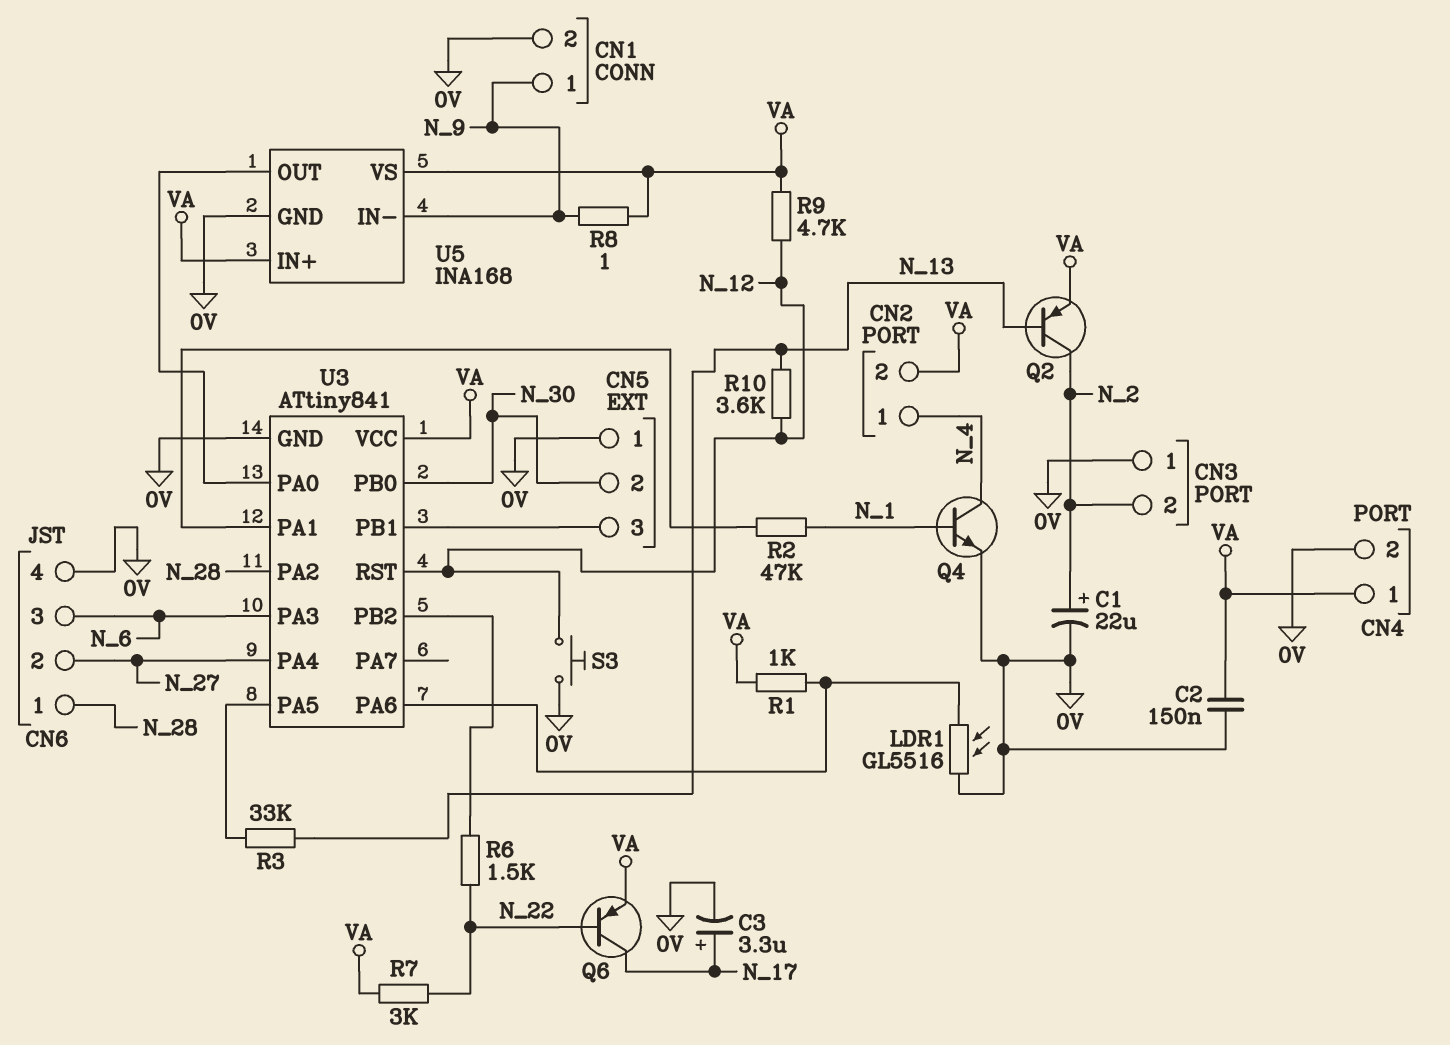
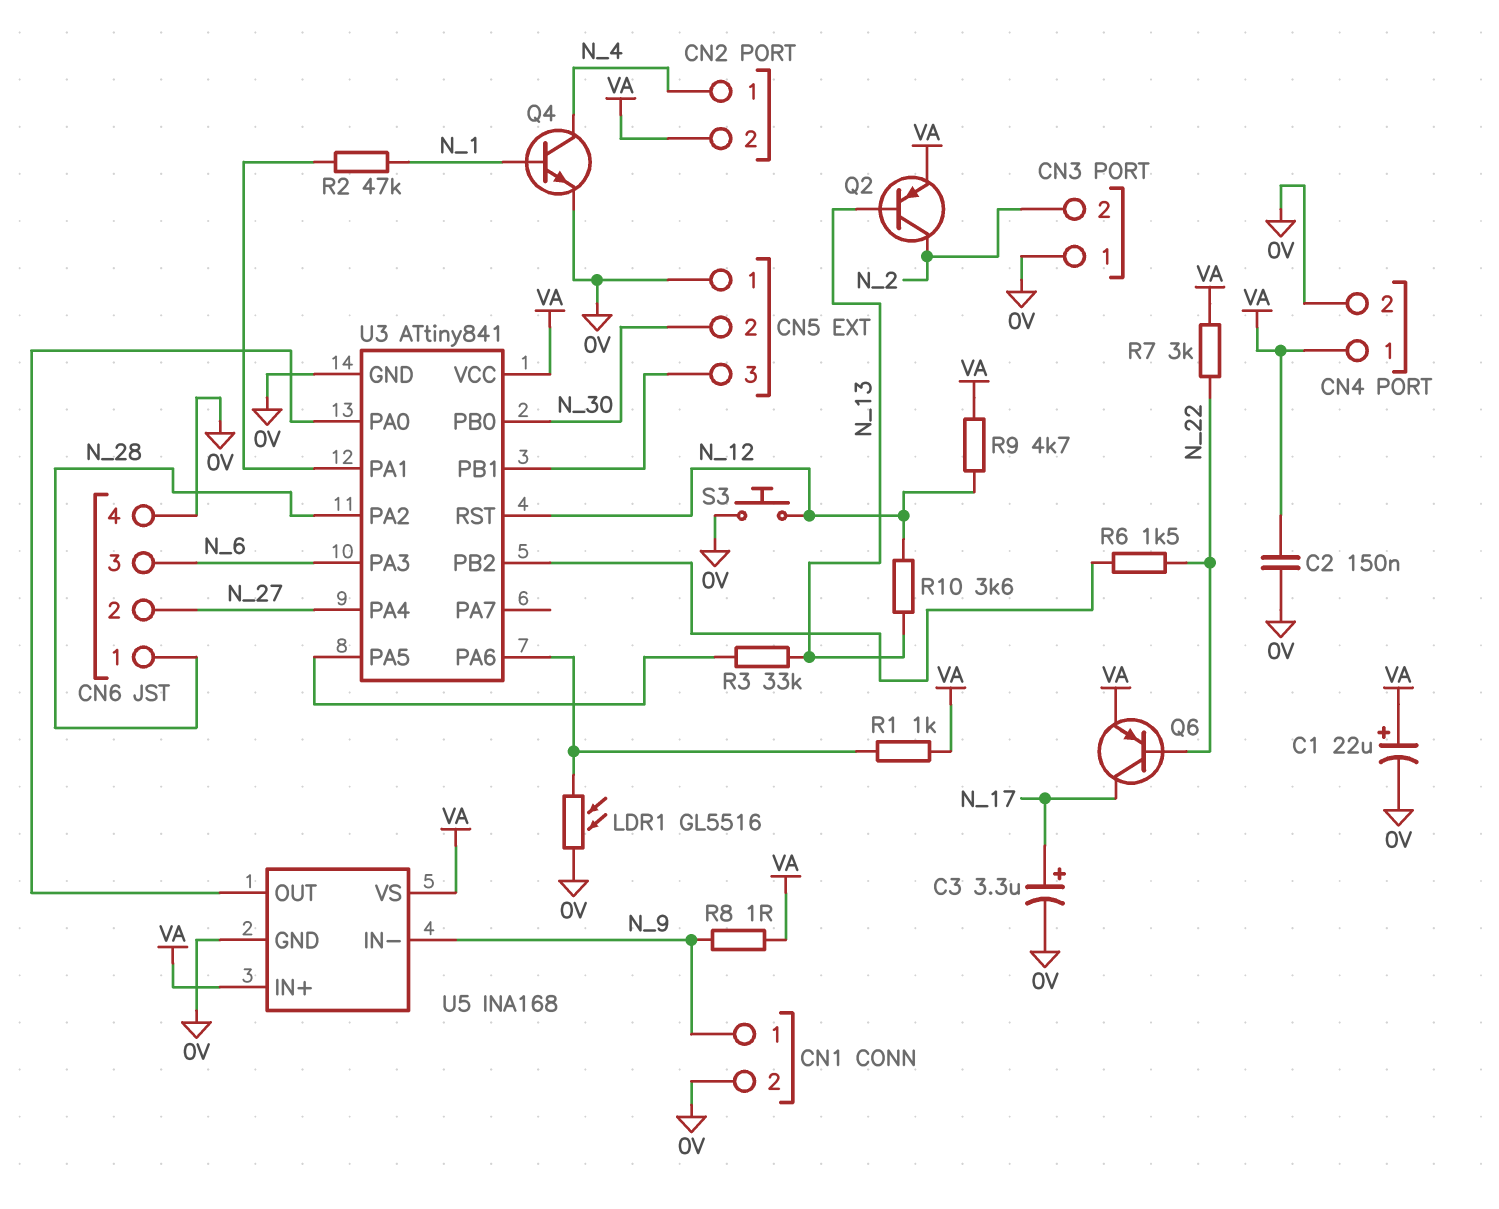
C1: 22uF (plus N_2, minus 0V) -> 22uF (plus VA, minus 0V)

